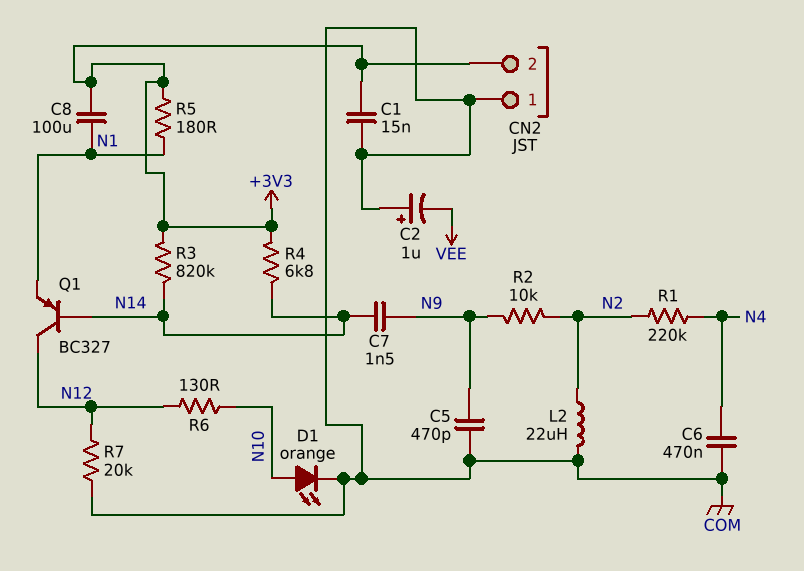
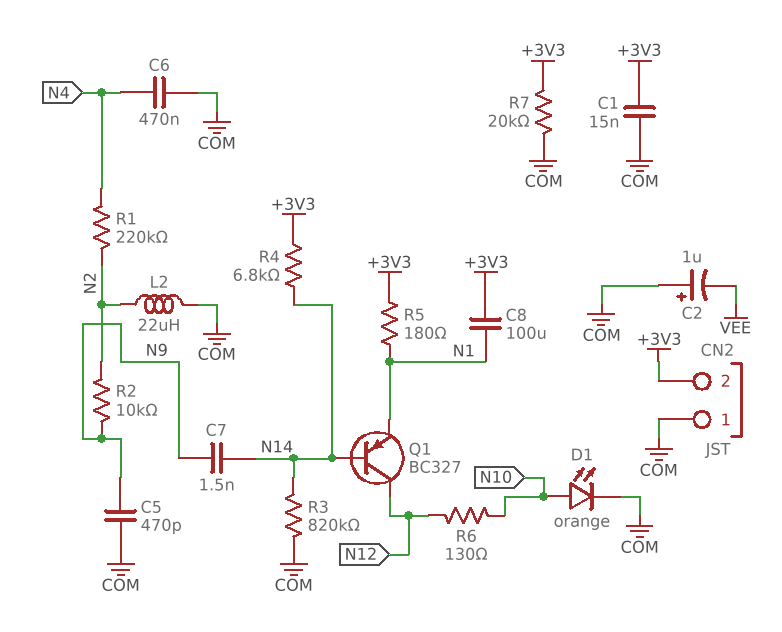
R3: 820k (+3V3, N14) -> 820k (COM, N14)
R7: 20k (COM, N12) -> 20k (+3V3, COM)

